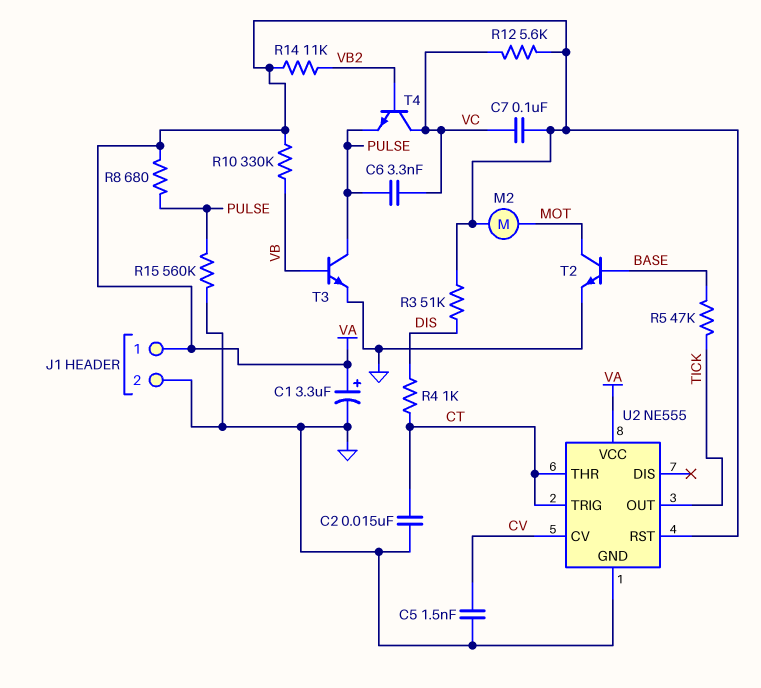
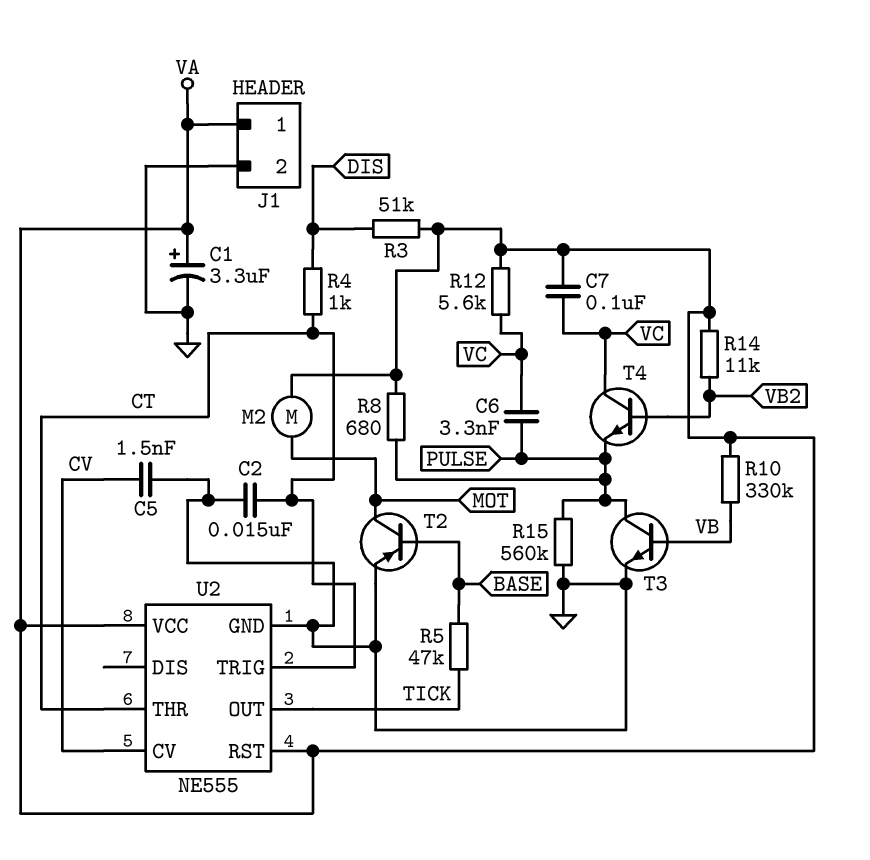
T2: NPN (B BASE, C MOT, E GND) -> PNP (B BASE, C MOT, E GND)

